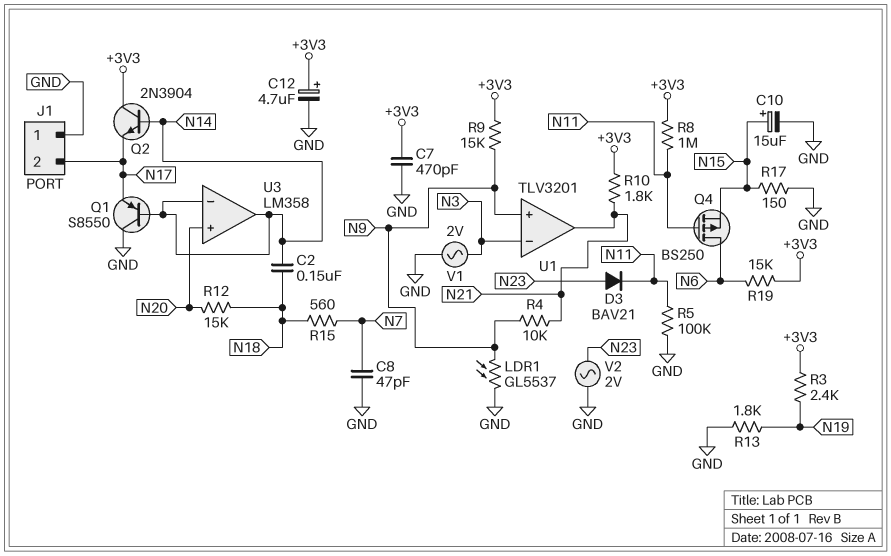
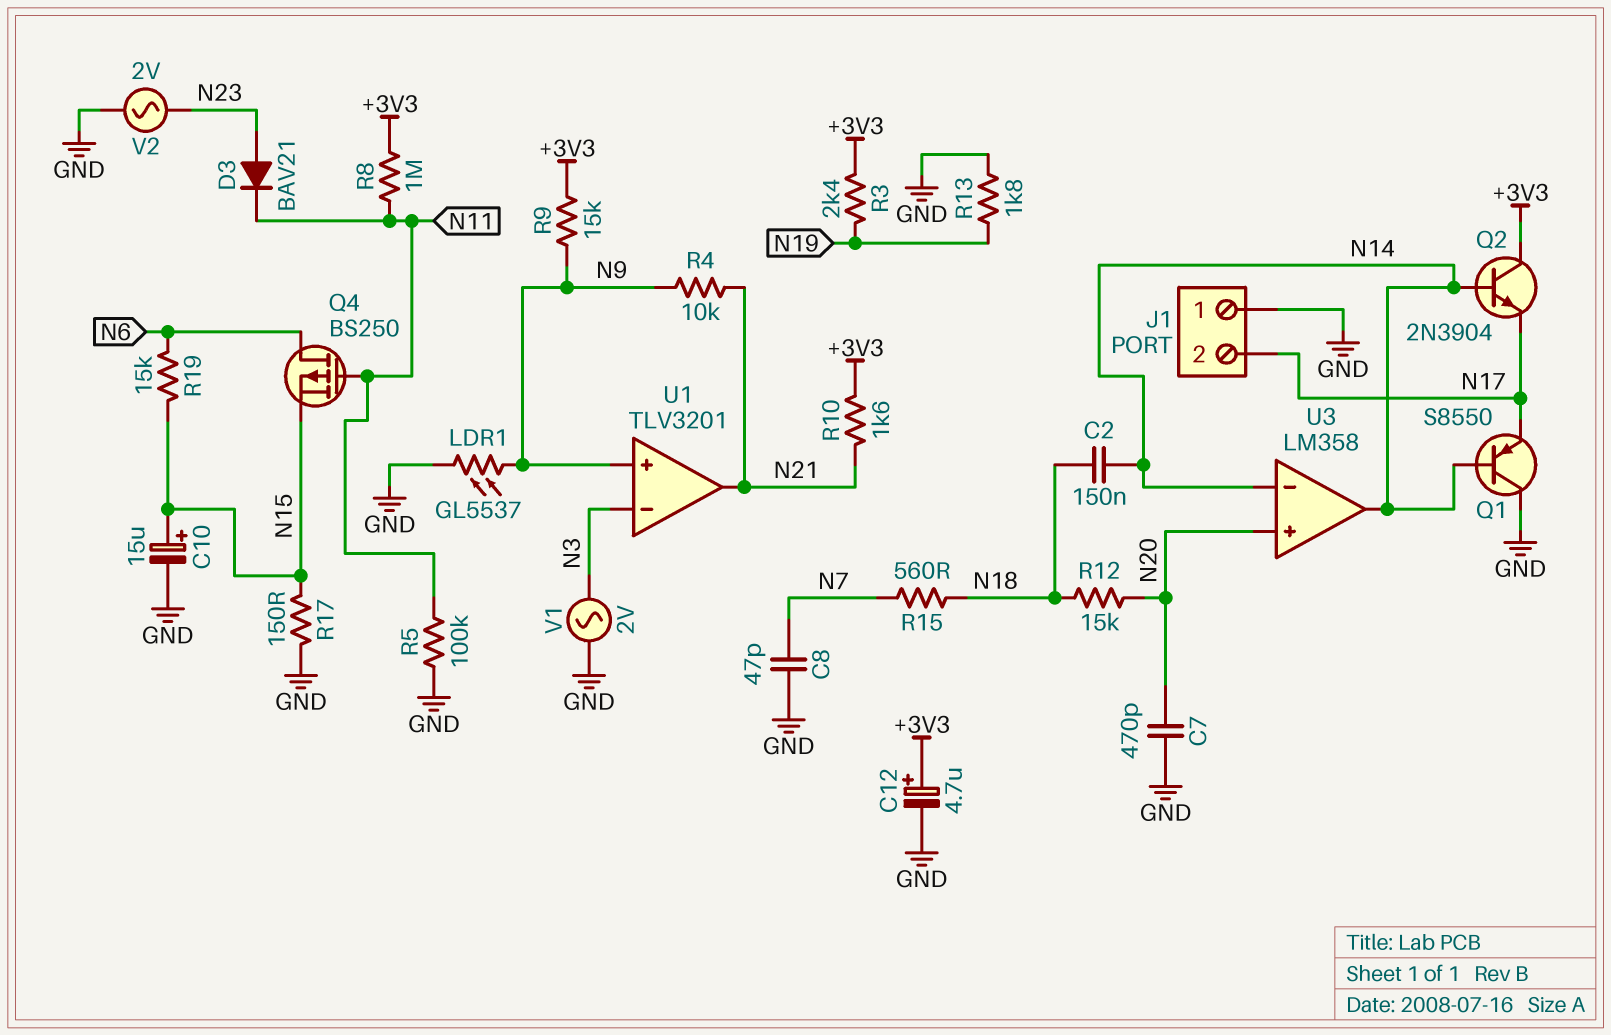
C7: 470pF (+3V3, GND) -> 470pF (GND, N20)
R10: 1.8k (+3V3, N21) -> 1.6k (+3V3, N21)
R19: 15k (+3V3, N6) -> 15k (N6, N15)

